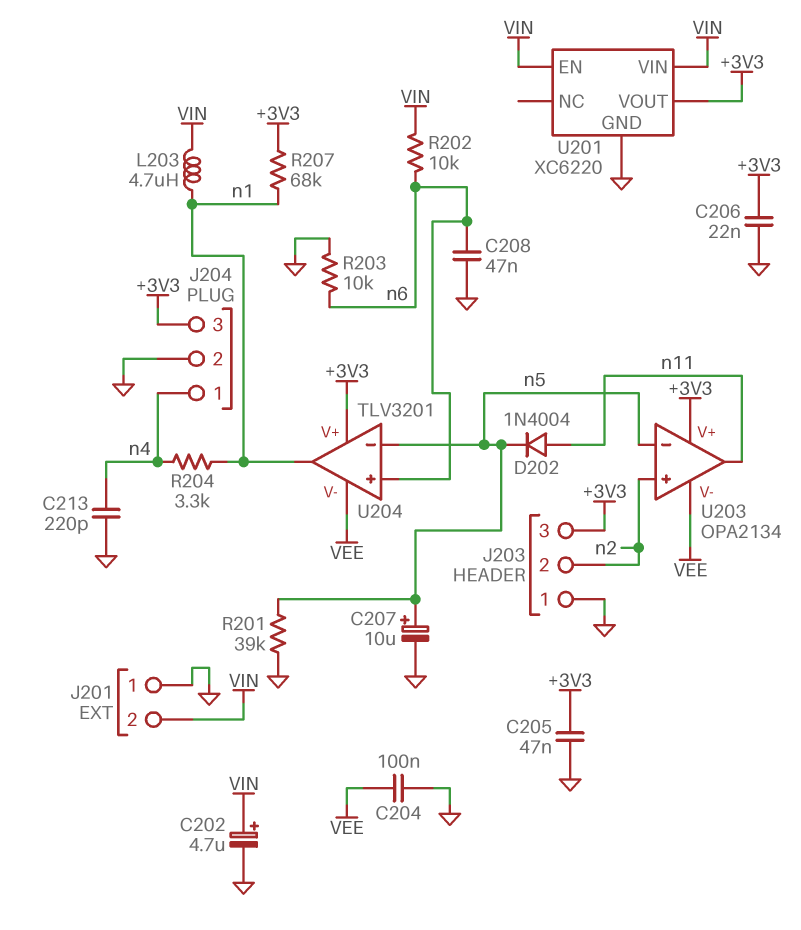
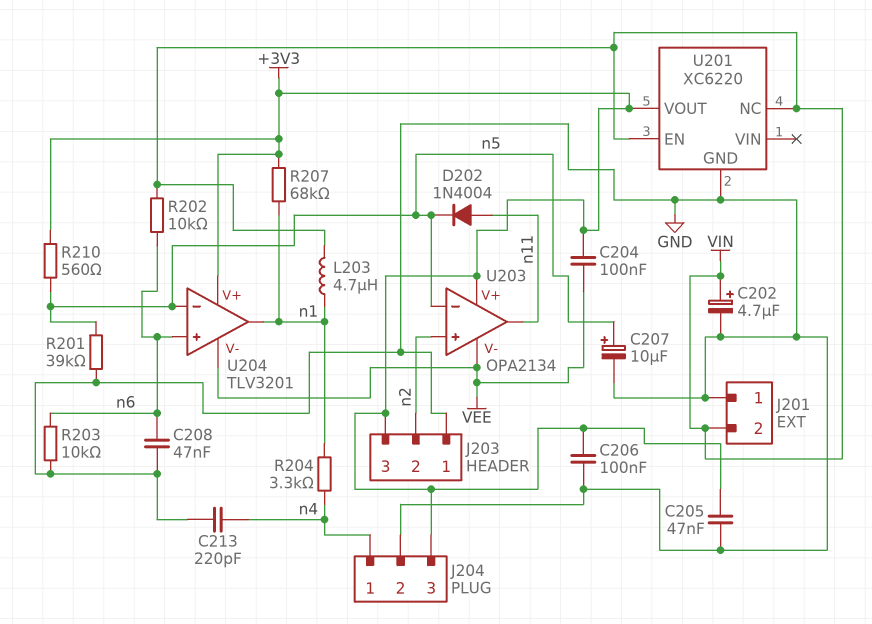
C204: 100nF (GND, VEE) -> 100nF (+3V3, VEE)
C206: 22nF (+3V3, GND) -> 100nF (+3V3, GND)
R210: none -> 560 (+3V3, n5)
U201 pin NC: none -> VIN
U201 pin VIN: VIN -> none

